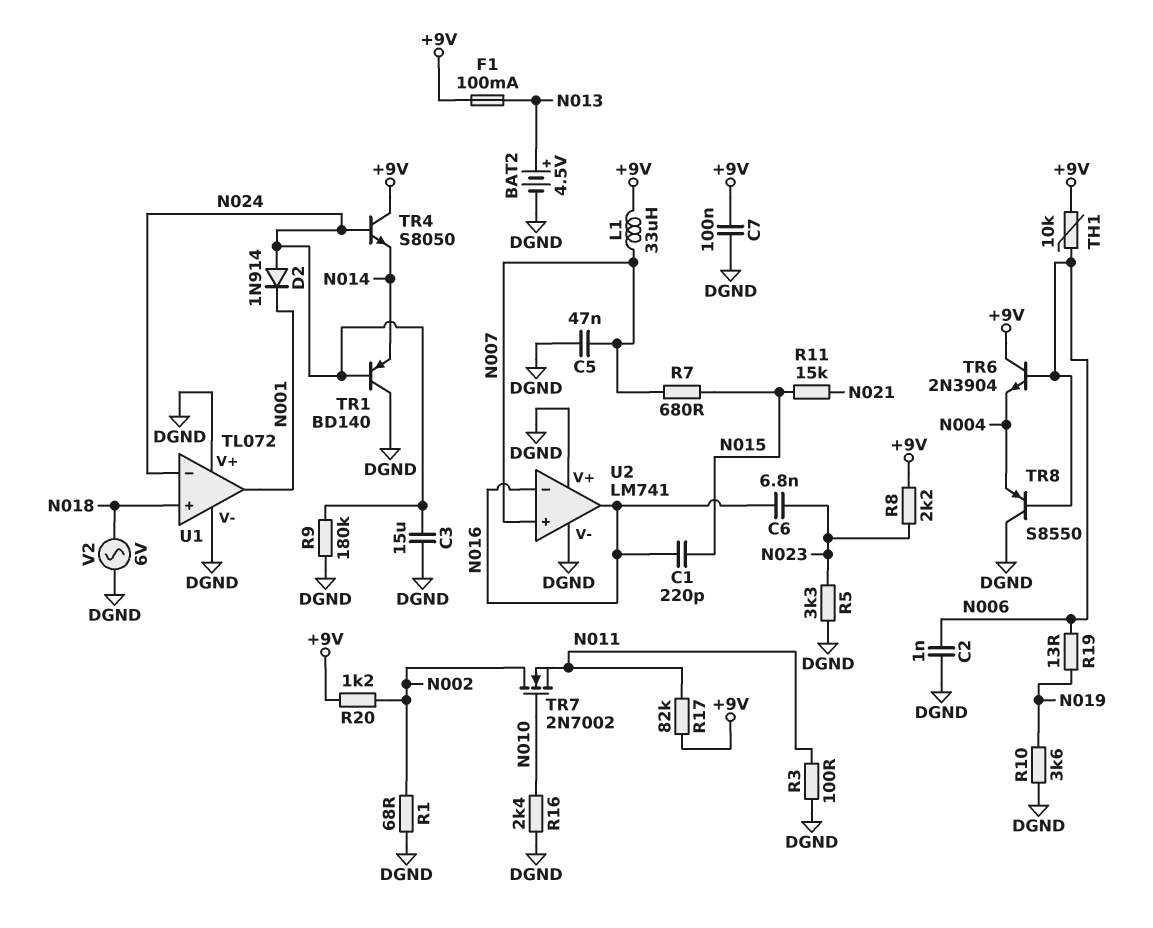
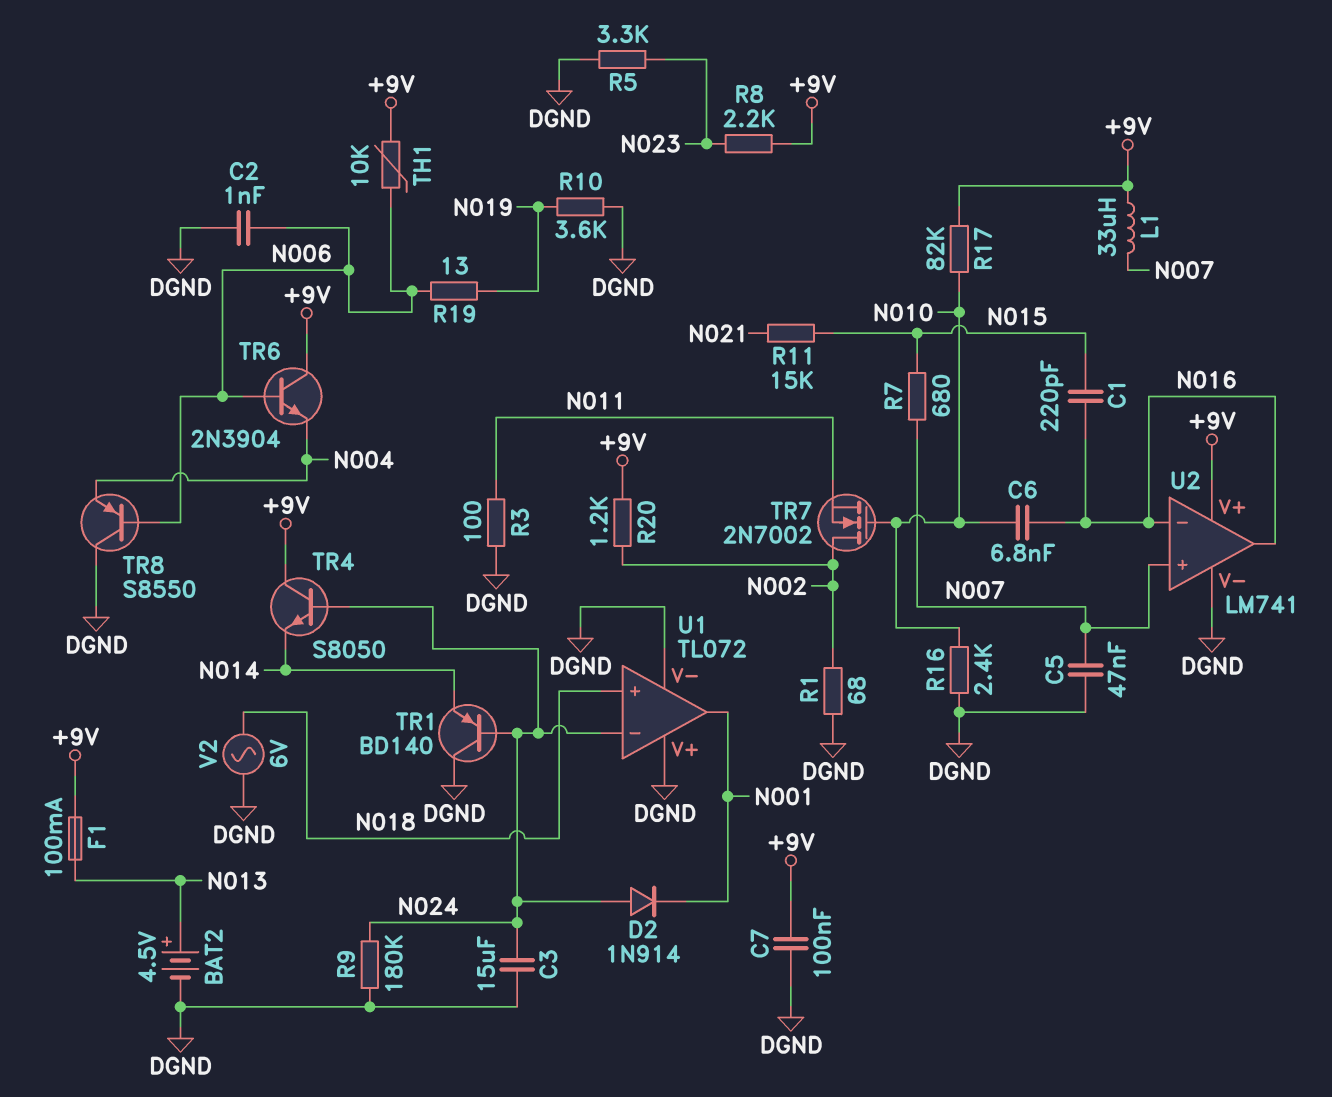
C6: 6.8nF (N016, N023) -> 6.8nF (N010, N016)
R17: 82k (+9V, N011) -> 82k (+9V, N010)
U2 pin V+: DGND -> +9V

